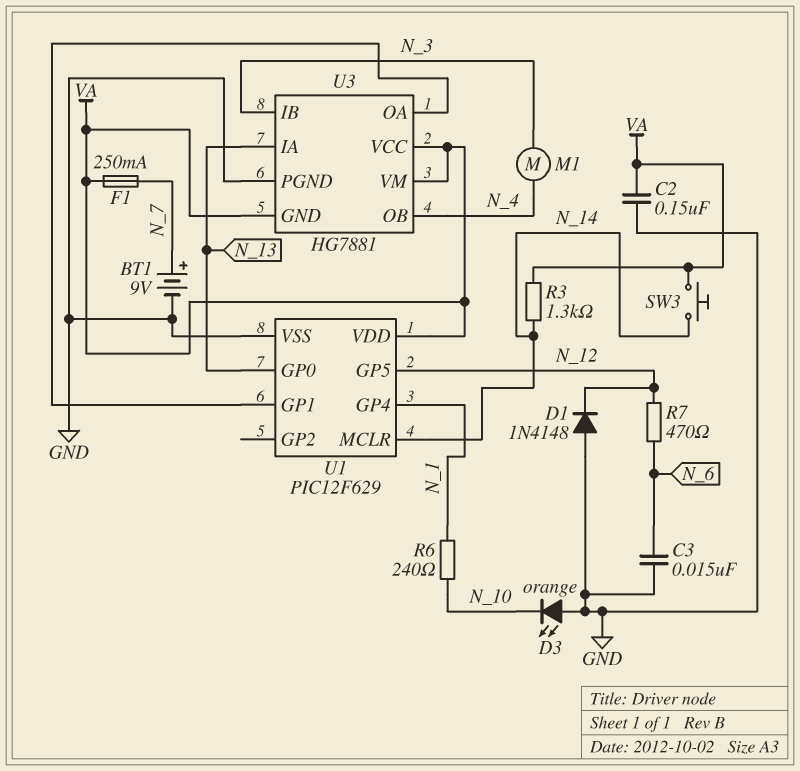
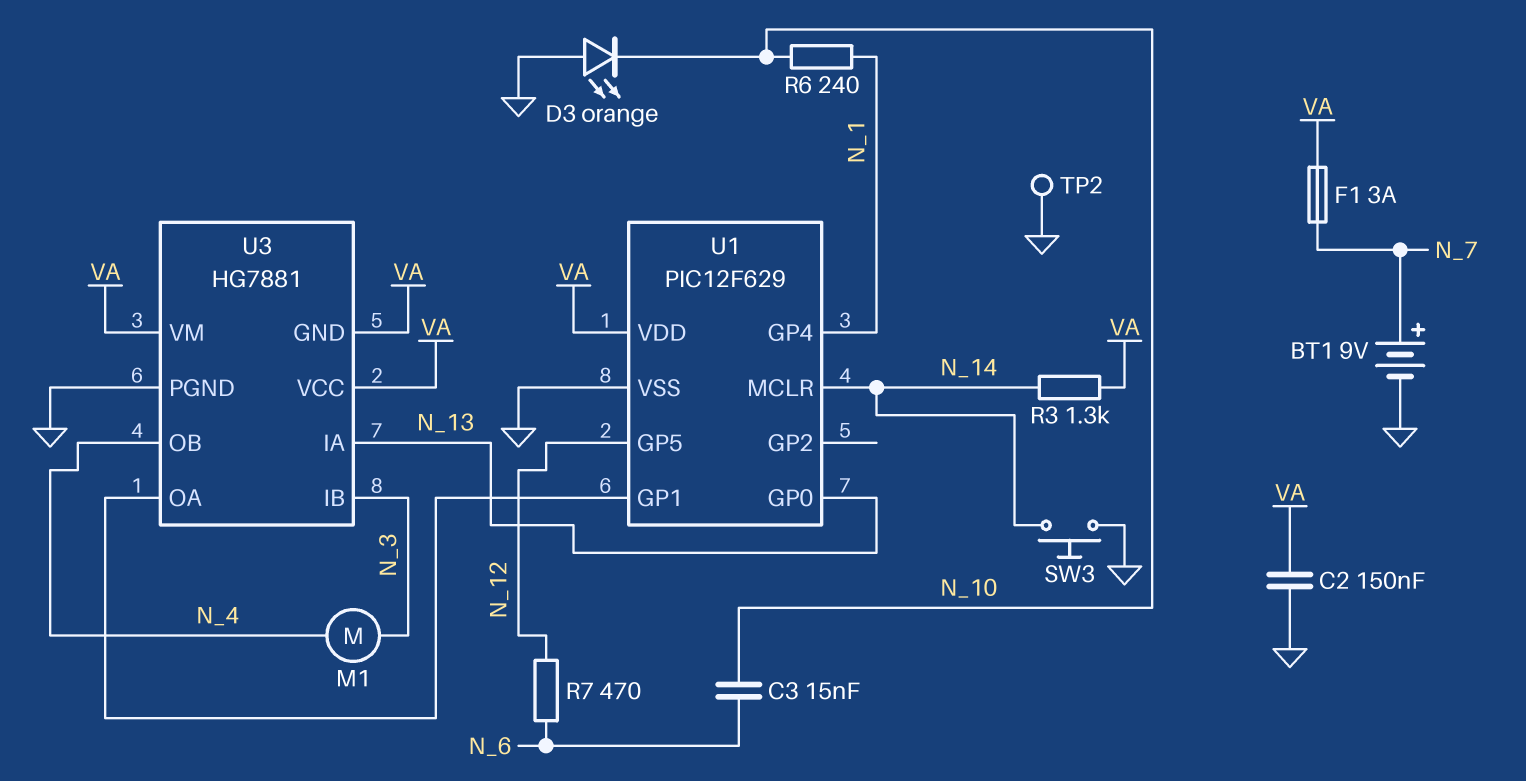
C3: 15nF (GND, N_6) -> 15nF (N_6, N_10)
D1: diode 1N4148 (A GND, K N_12) -> none
F1: 250mA (N_7, VA) -> 3A (N_7, VA)
SW3: button (N_14, VA) -> button (GND, N_14)
TP2: none -> test point (GND)

